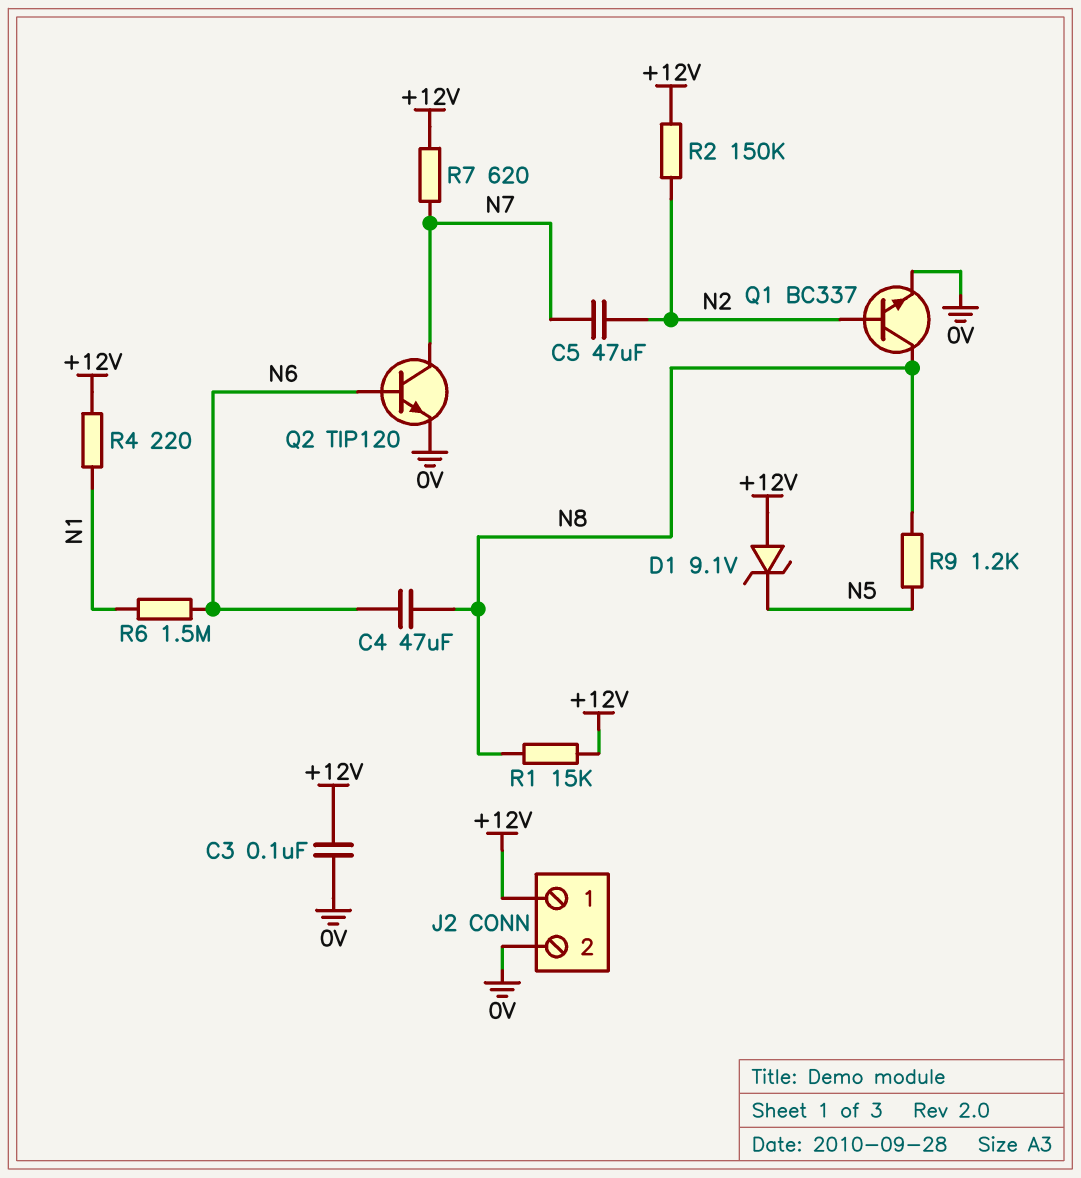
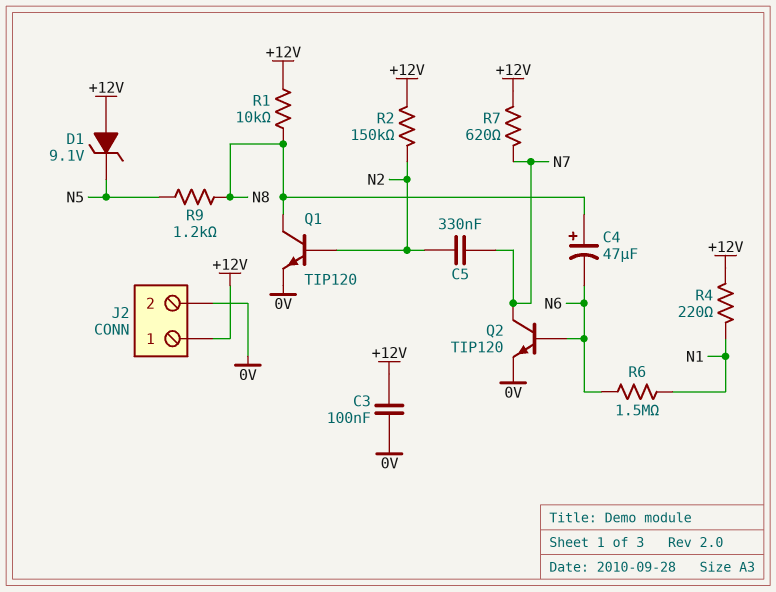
C4: 47uF (N6, N8) -> 47uF (plus N8, minus N6)
C5: 47uF (N2, N7) -> 330nF (N2, N7)
Q1: NPN BC337 (B N2, C N8, E 0V) -> NPN TIP120 (B N2, C N8, E 0V)
R1: 15k (+12V, N8) -> 10k (+12V, N8)

